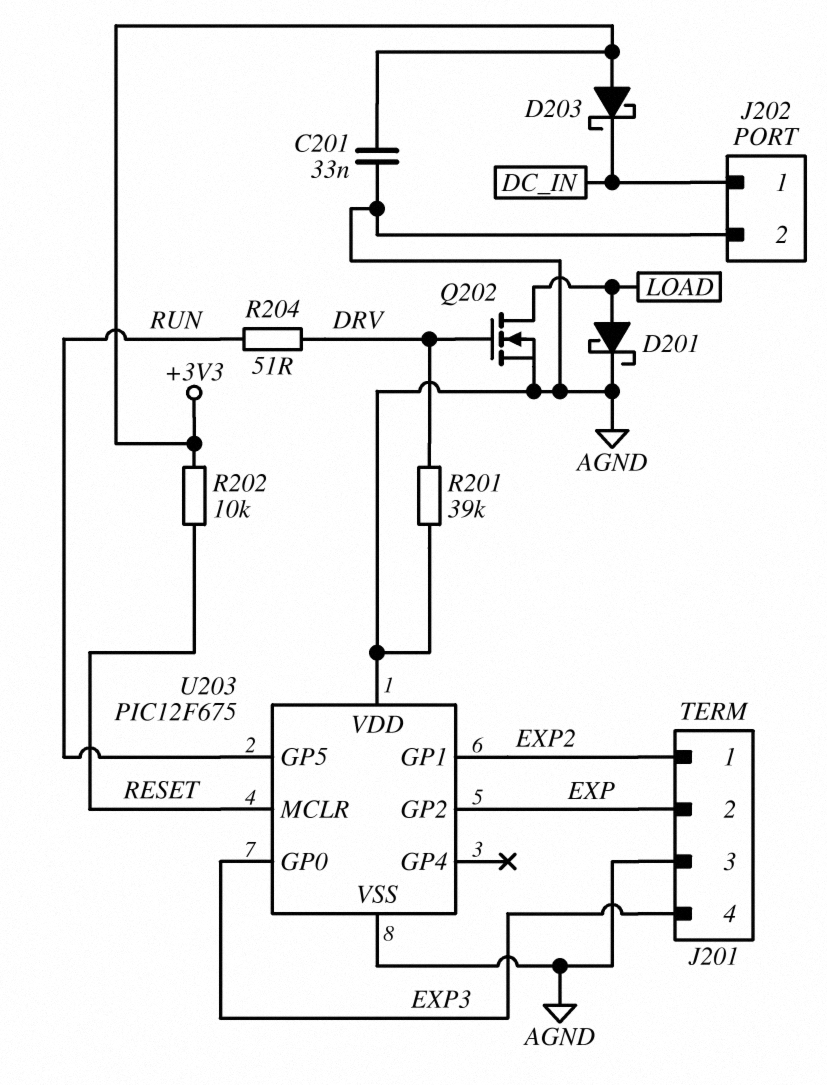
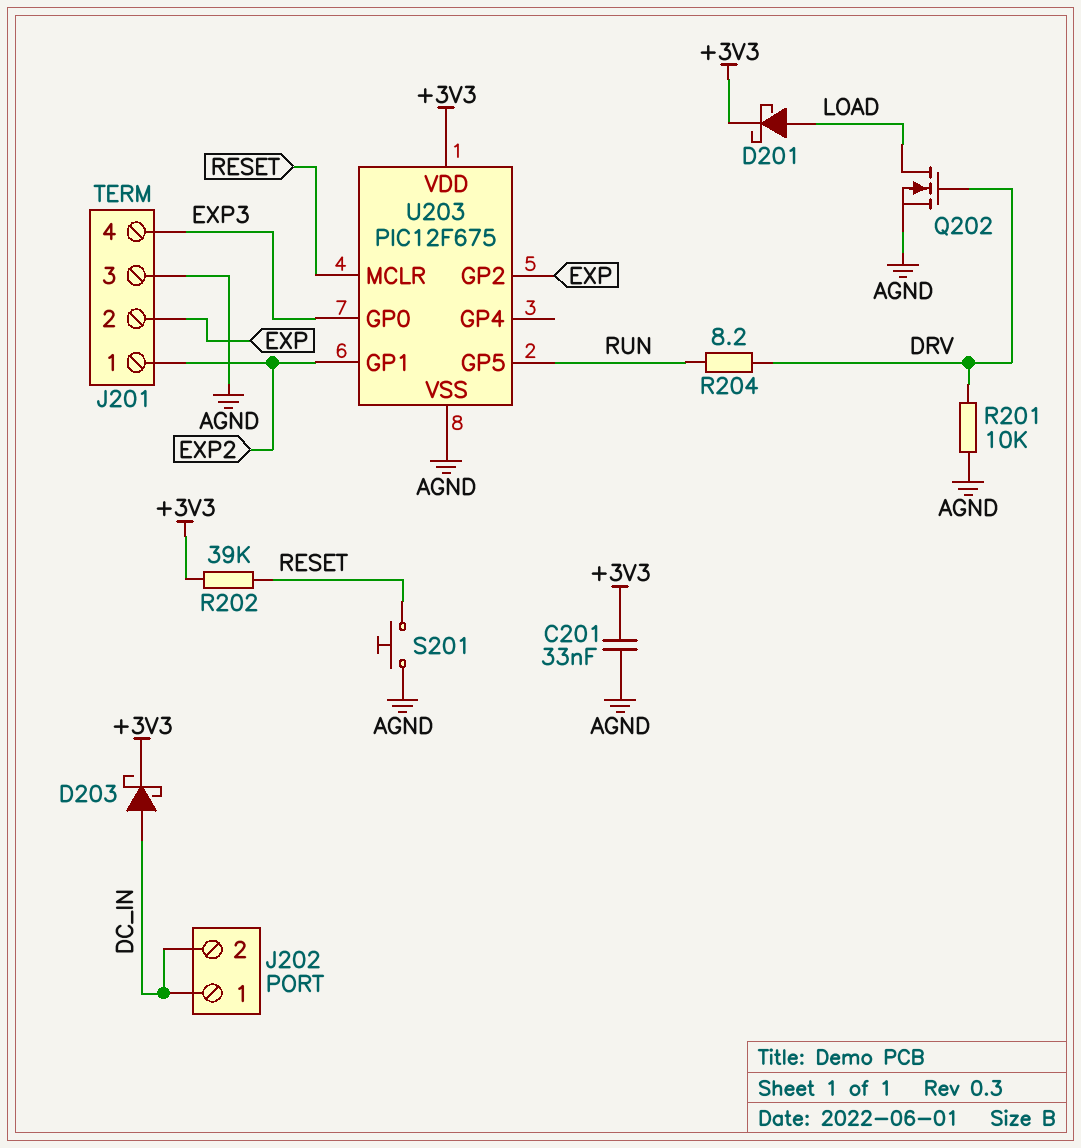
D201: schottky (A LOAD, K AGND) -> schottky (A LOAD, K +3V3)
D203: schottky (A +3V3, K DC_IN) -> schottky (A DC_IN, K +3V3)
J202 pin 2: AGND -> DC_IN
R201: 39k (AGND, DRV) -> 10k (AGND, DRV)
R202: 10k (+3V3, RESET) -> 39k (+3V3, RESET)
R204: 51 (DRV, RUN) -> 8.2 (DRV, RUN)
S201: none -> button (AGND, RESET)
U203 pin VDD: AGND -> +3V3

